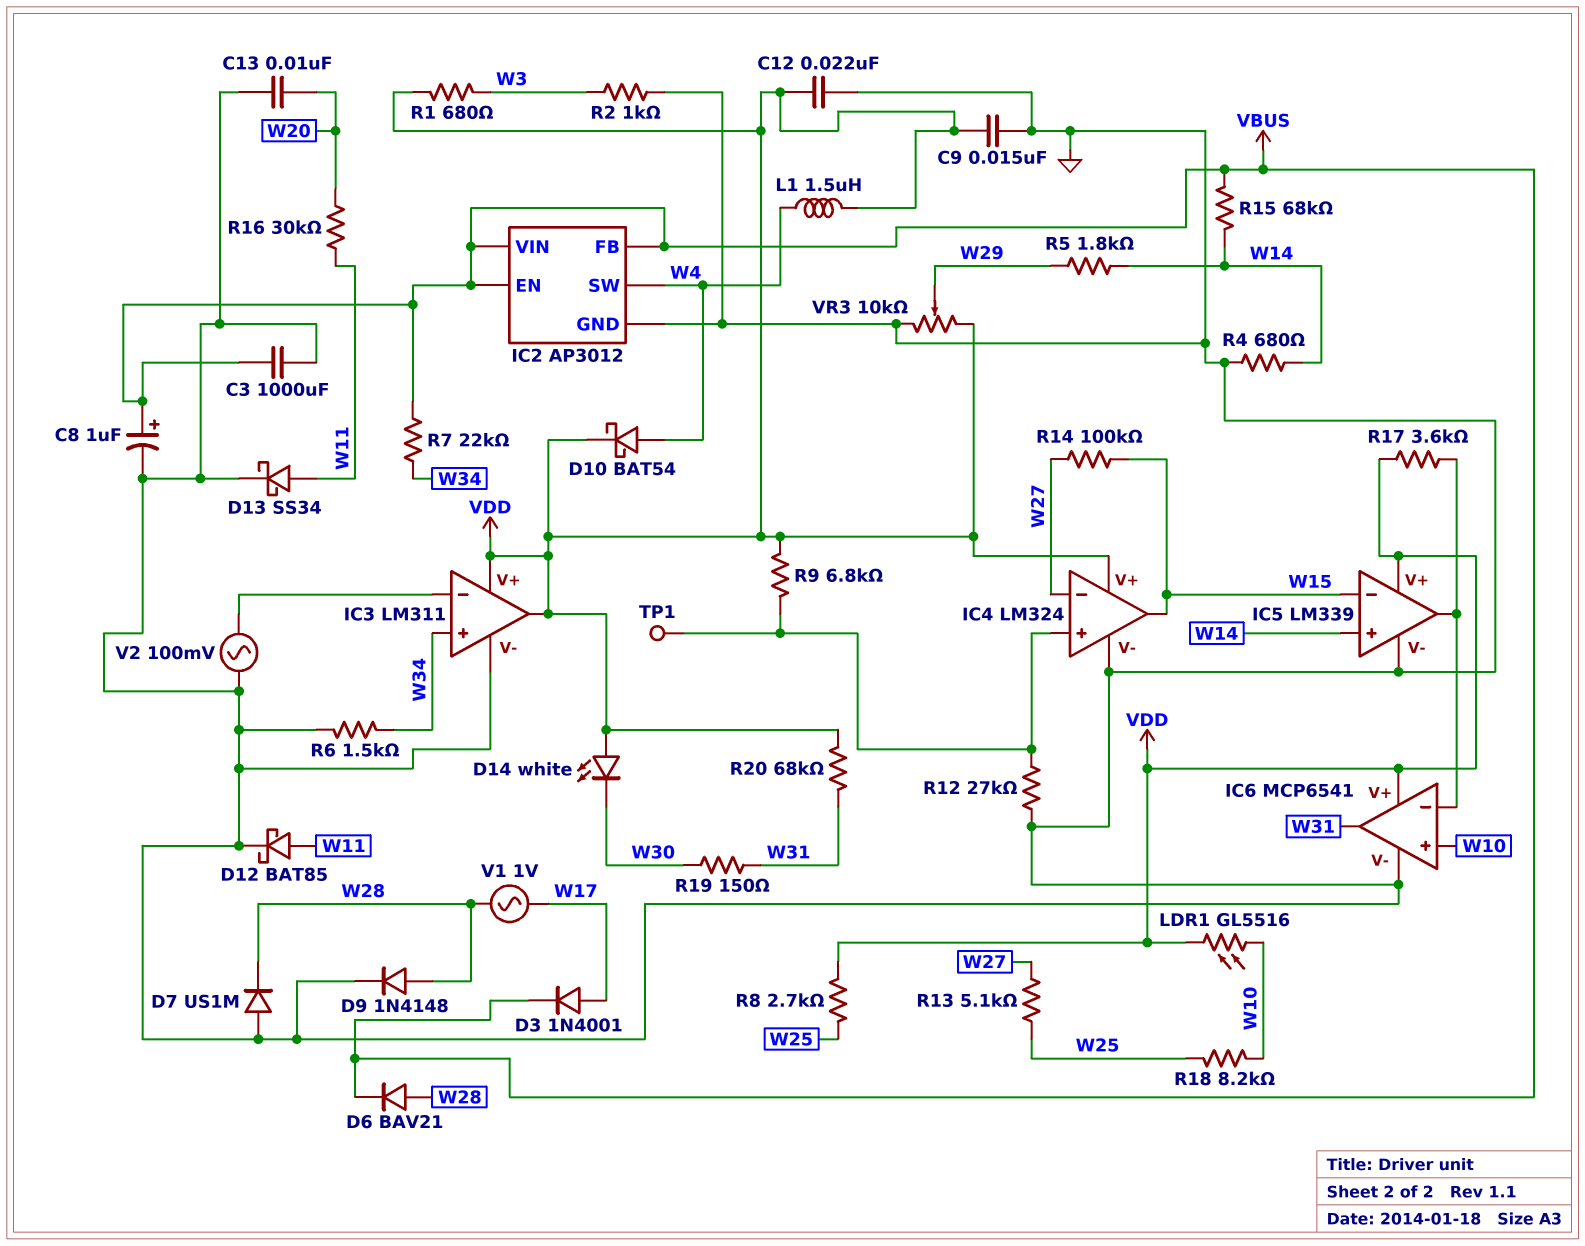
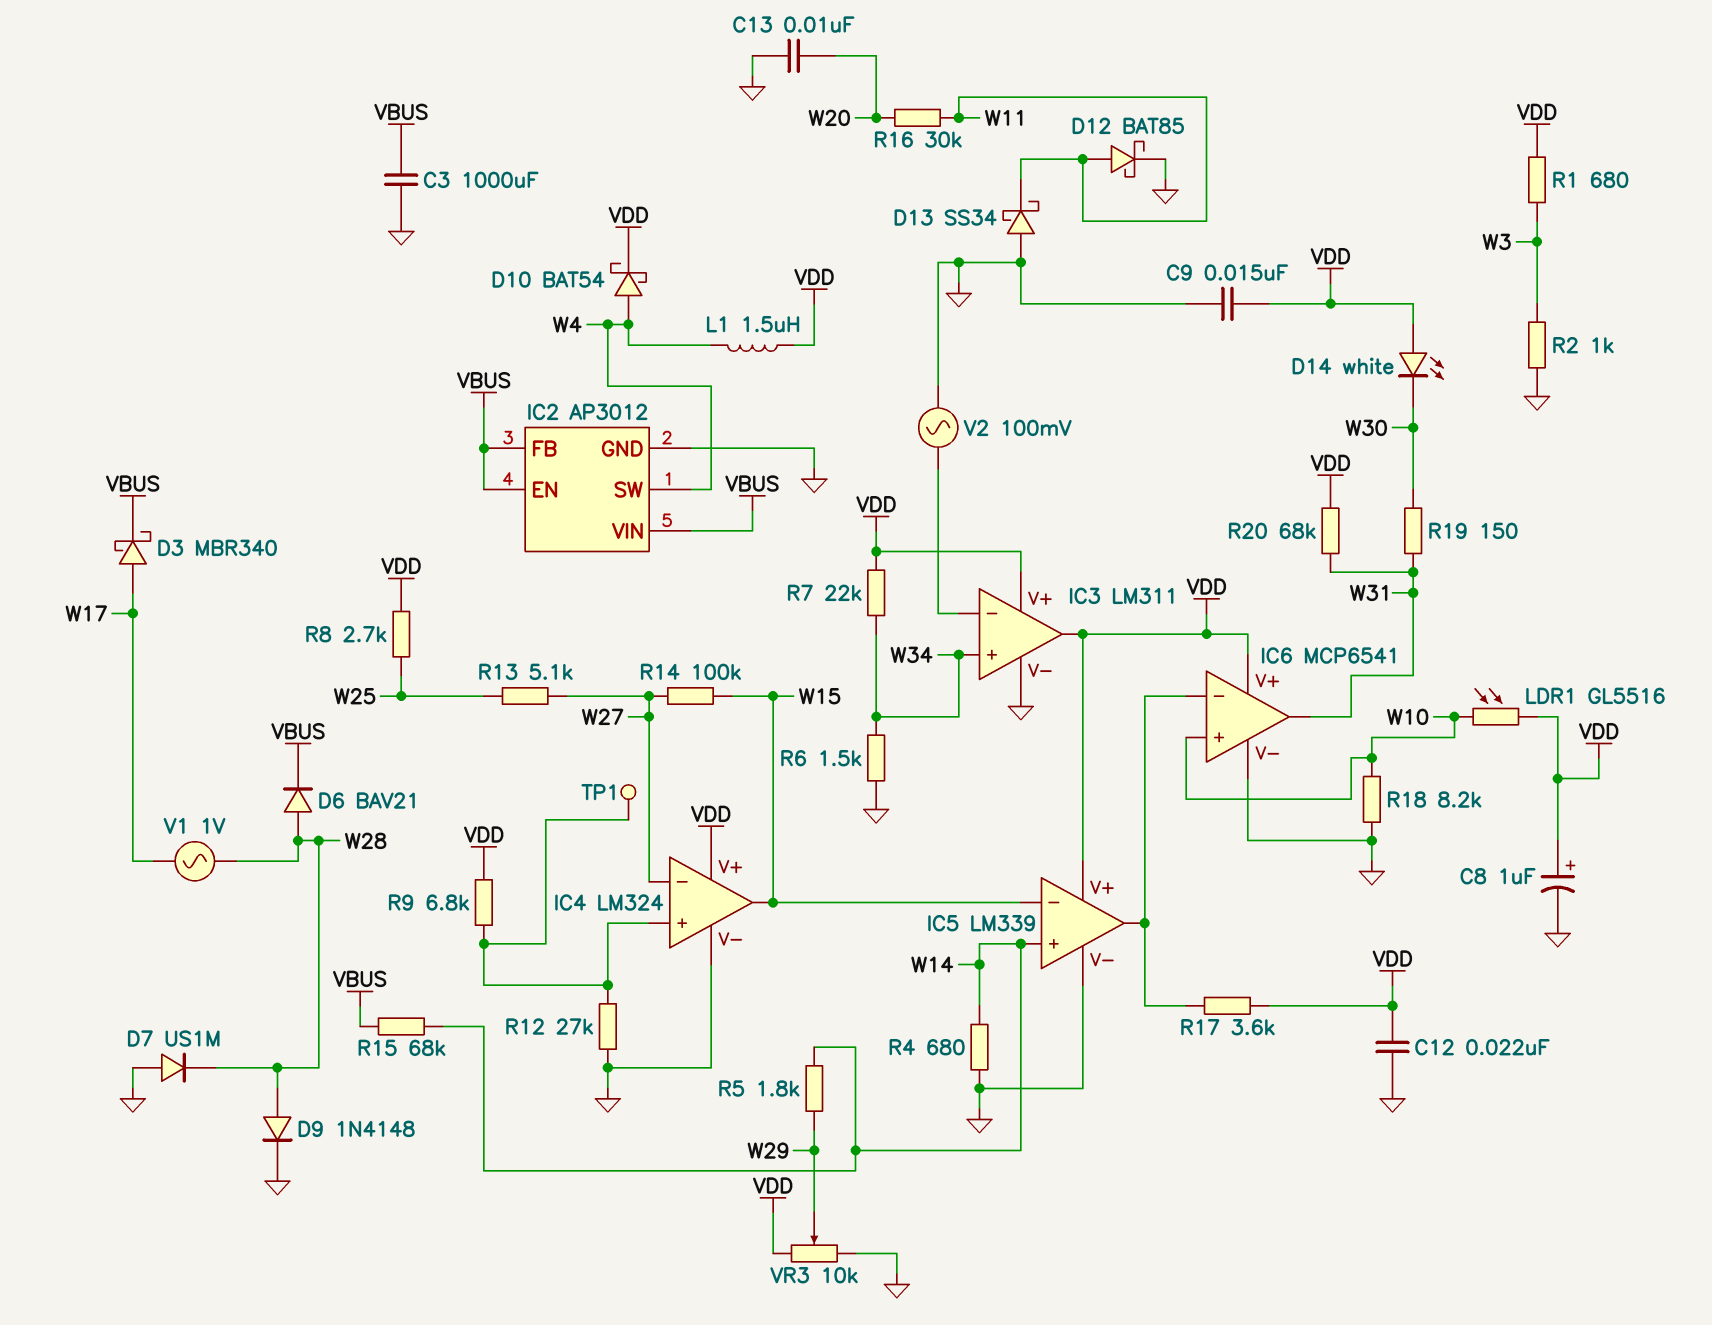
C8: 1uF (plus VBUS, minus GND) -> 1uF (plus VDD, minus GND)
D3: diode 1N4001 (A W17, K VBUS) -> schottky MBR340 (A W17, K VBUS)
D13: schottky SS34 (A W11, K GND) -> schottky SS34 (A GND, K W11)
R7: 22k (VBUS, W34) -> 22k (VDD, W34)
R18: 8.2k (W10, W25) -> 8.2k (GND, W10)

